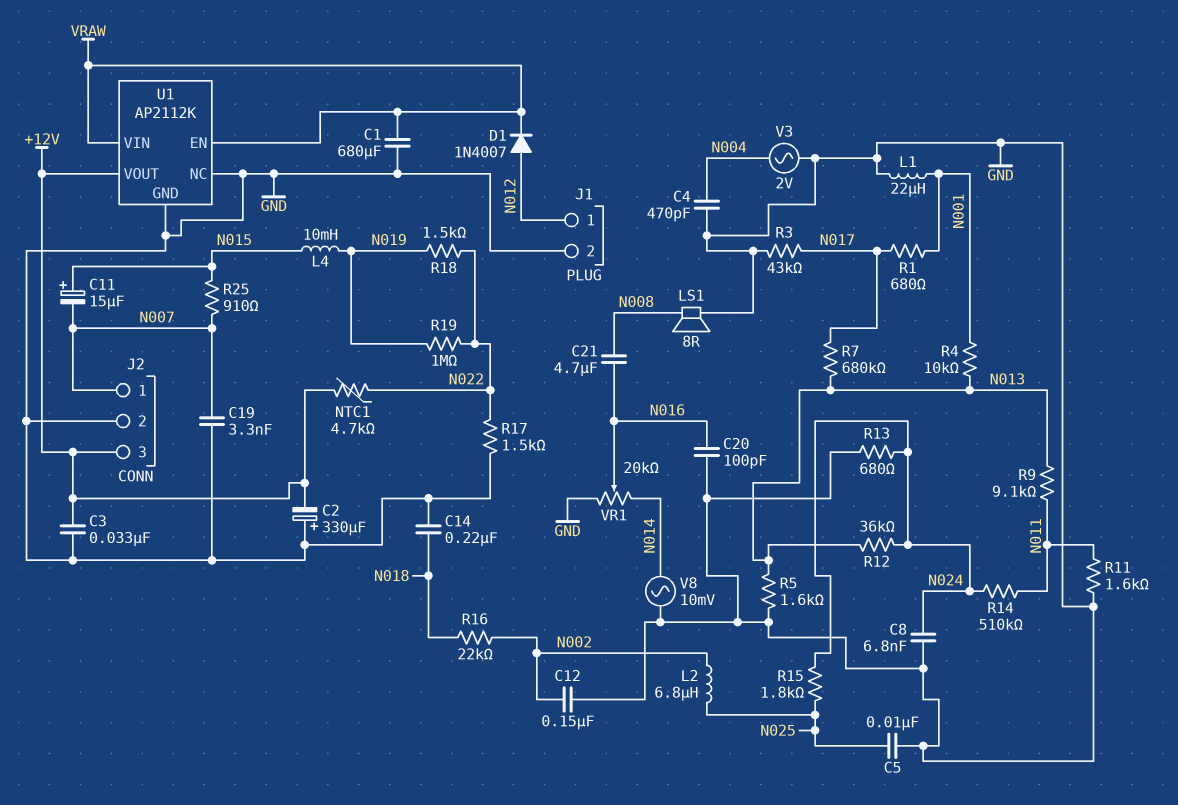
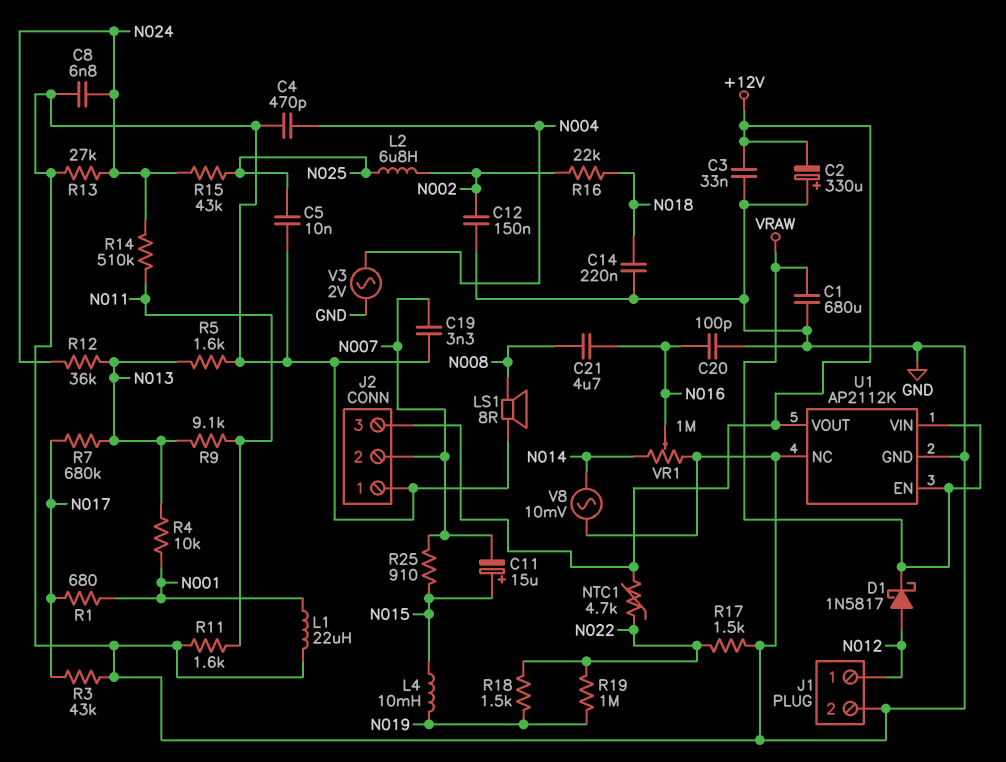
D1: diode 1N4007 (A N012, K VRAW) -> schottky 1N5817 (A N012, K VRAW)
J2 pin 1: N007 -> GND
J2 pin 2: GND -> N007
R13: 680 (GND, N024) -> 27k (GND, N024)
R15: 1.8k (N024, N025) -> 43k (N024, N025)
VR1: 20k (GND, N014, wiper N016) -> 1M (GND, N014, wiper N016)

